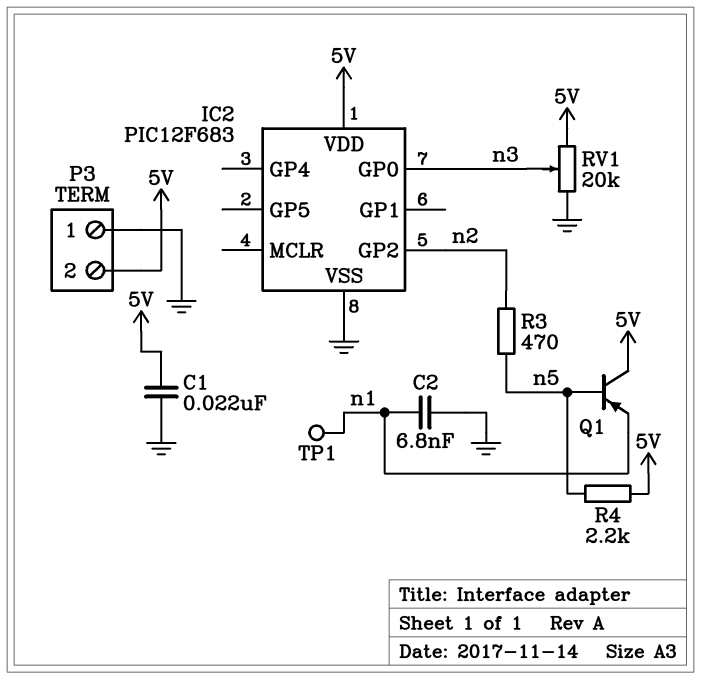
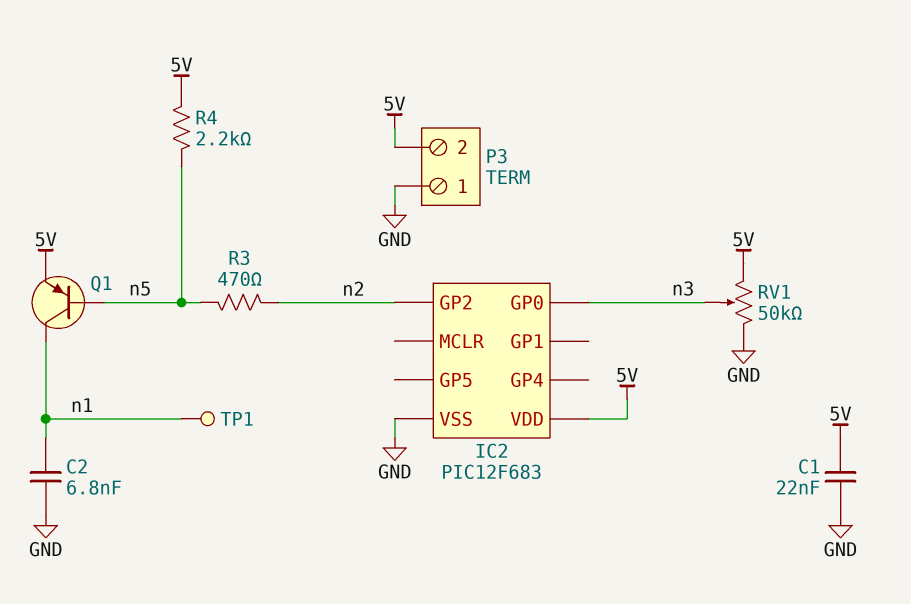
Q1: PNP (B n5, C 5V, E n1) -> PNP (B n5, C n1, E 5V)
RV1: 20k (5V, GND, wiper n3) -> 50k (5V, GND, wiper n3)

